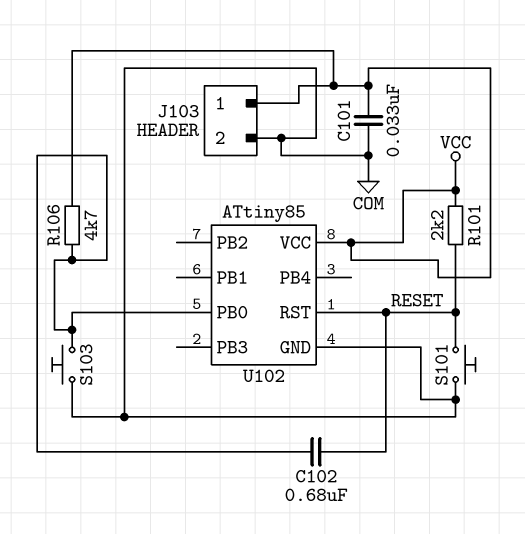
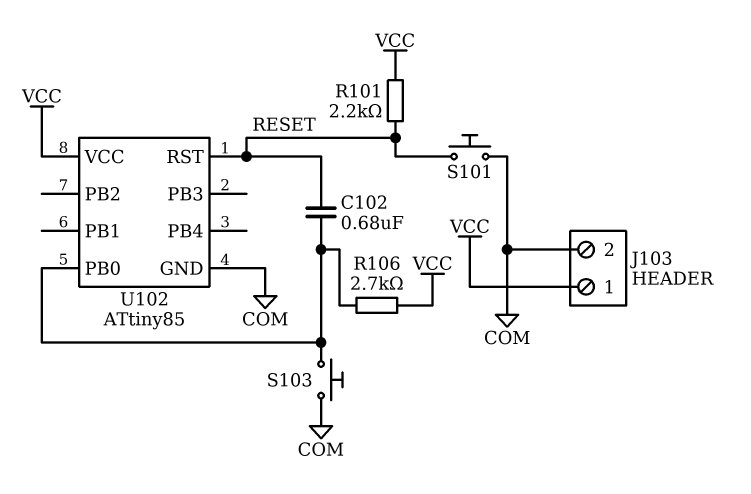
C101: 33nF (COM, VCC) -> none
R106: 4.7k (U102/PB0, VCC) -> 2.7k (U102/PB0, VCC)

